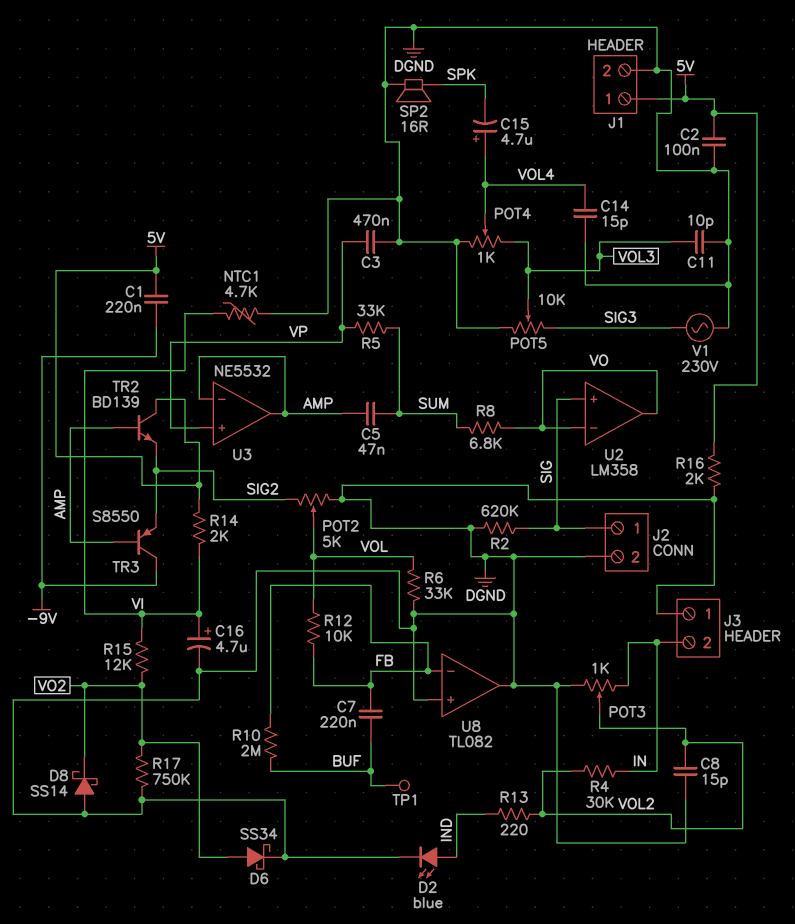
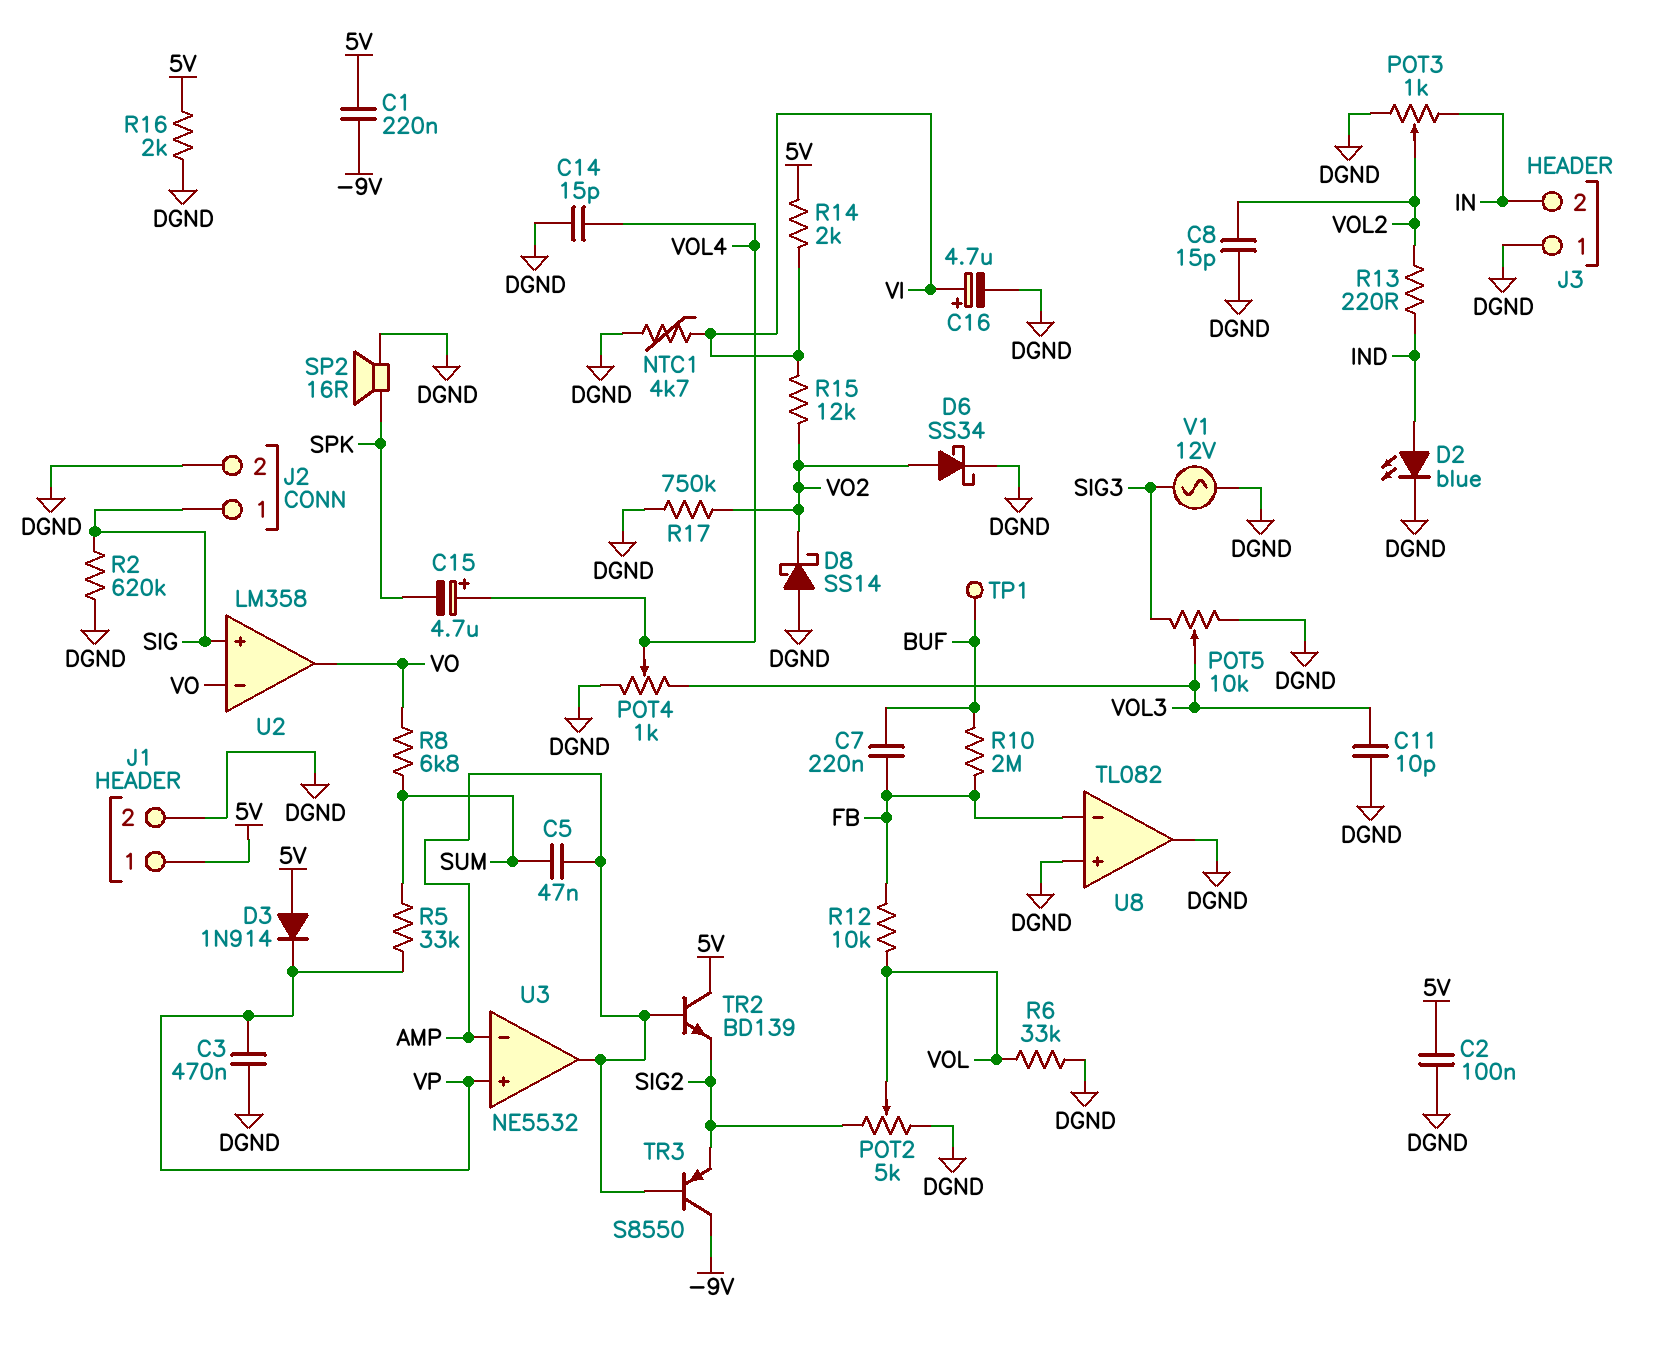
D3: none -> diode 1N914 (A 5V, K VP)
R4: 30k (IN, VOL2) -> none
V1: AC 230V (DGND, SIG3) -> AC 12V (DGND, SIG3)

